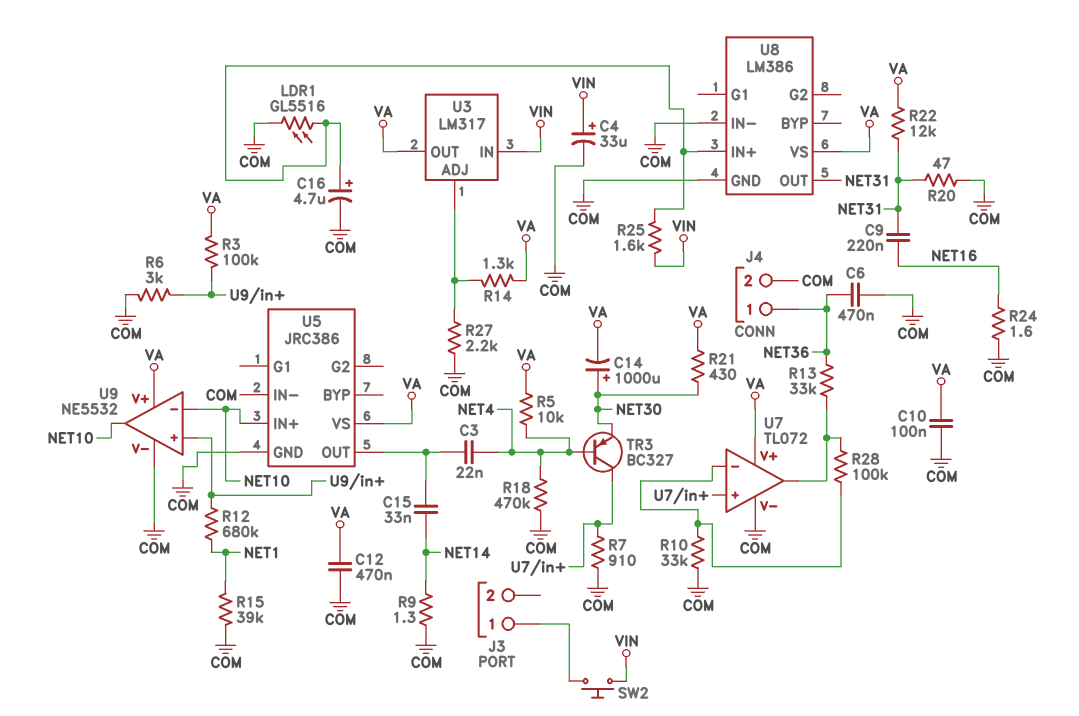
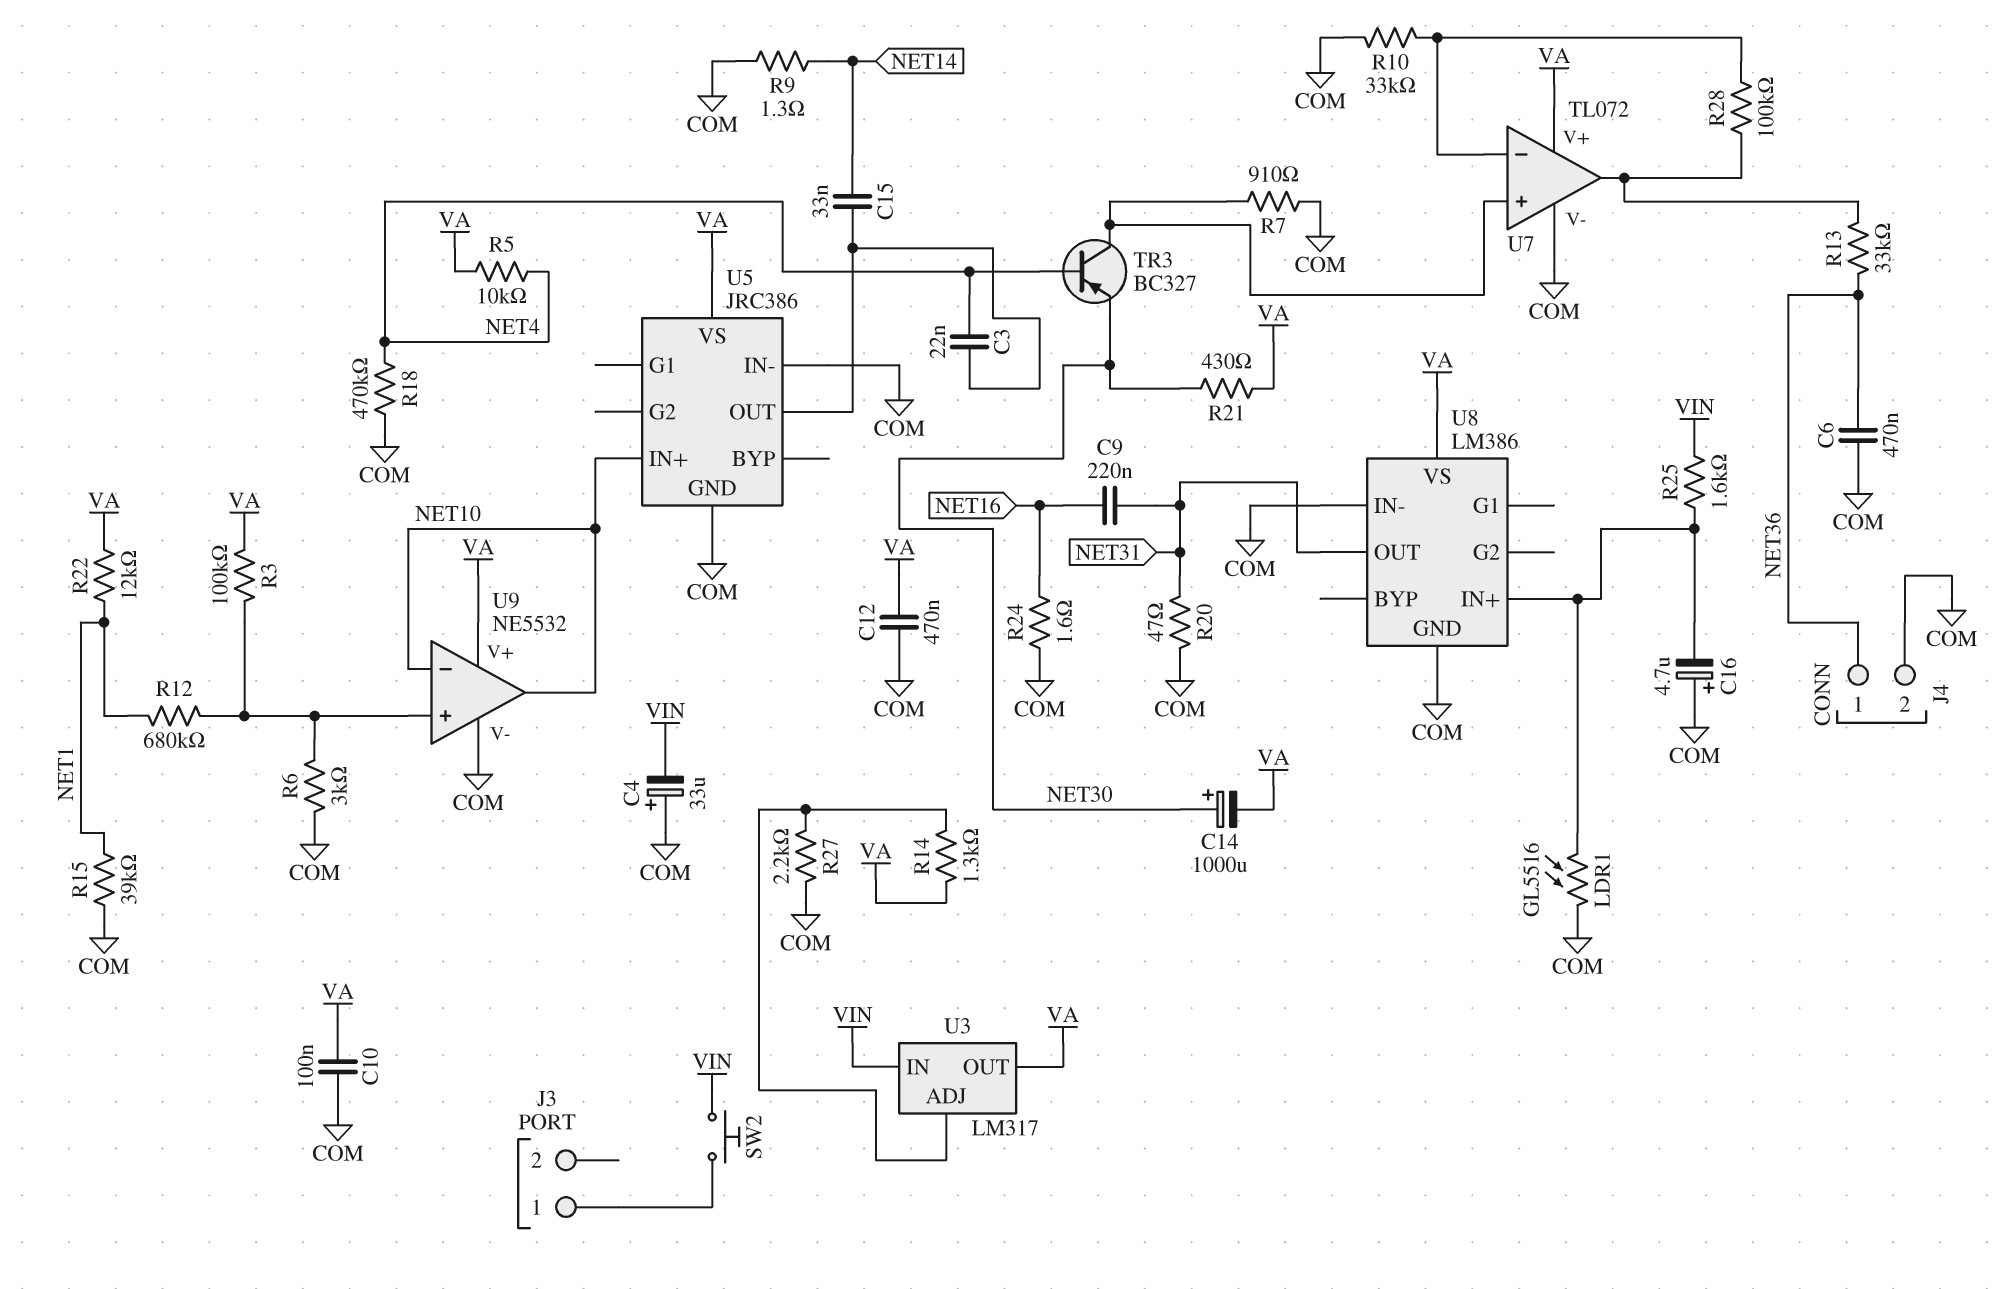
C4: 33uF (plus VIN, minus COM) -> 33uF (plus COM, minus VIN)
C16: 4.7uF (plus U8/IN+, minus COM) -> 4.7uF (plus COM, minus U8/IN+)
R22: 12k (NET31, VA) -> 12k (NET1, VA)

